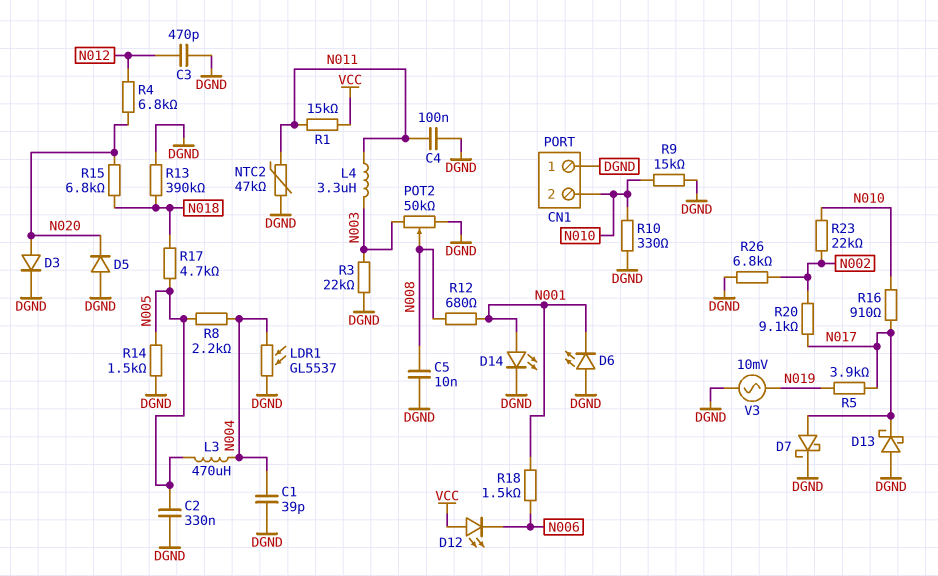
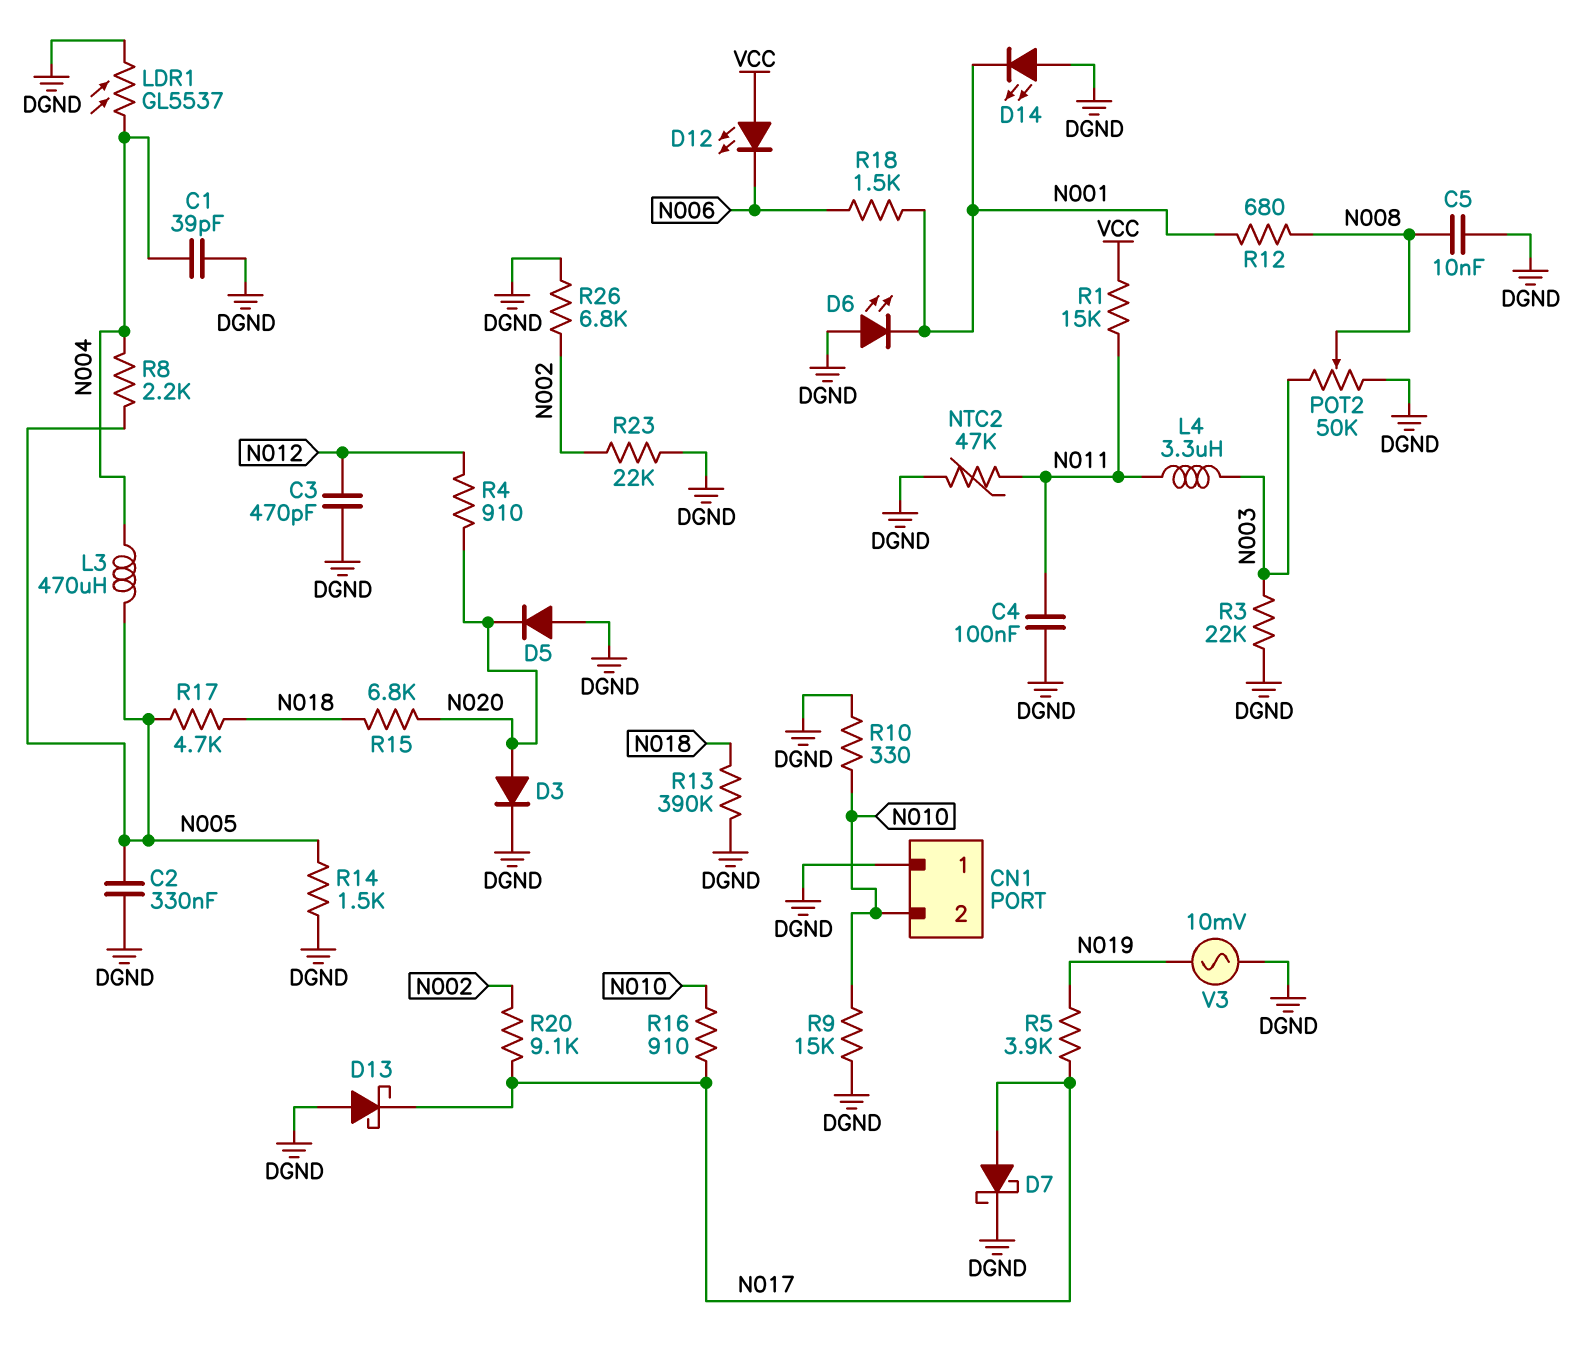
D14: LED (A N001, K DGND) -> LED (A DGND, K N001)
R4: 6.8k (N012, N020) -> 910 (N012, N020)
R23: 22k (N002, N010) -> 22k (DGND, N002)

